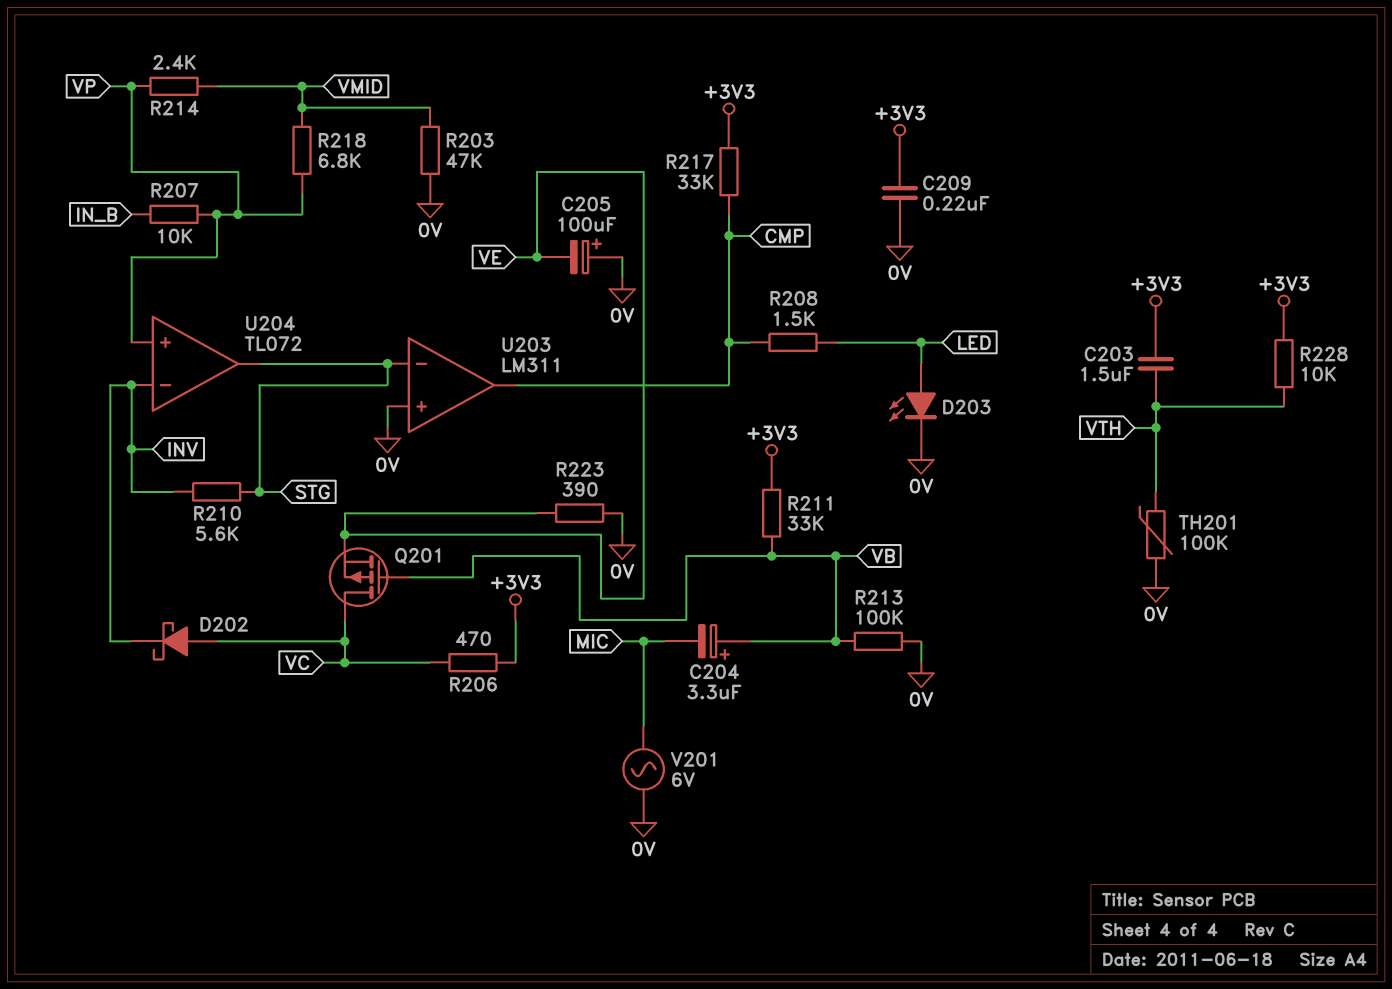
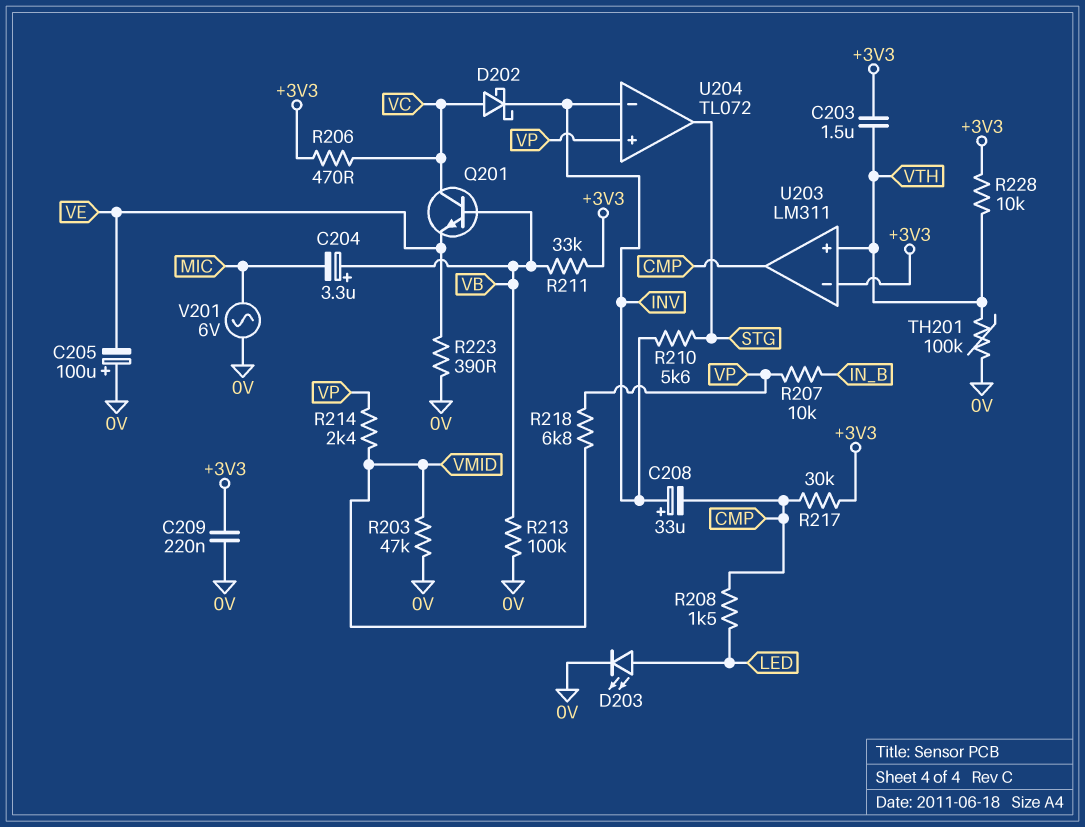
C208: none -> 33uF (plus INV, minus CMP)
Q201: PMOS (G VB, D VC, S VE) -> NPN (B VB, C VC, E VE)
R217: 33k (+3V3, CMP) -> 30k (+3V3, CMP)
U203 pin in+: 0V -> VTH
U203 pin in-: STG -> +3V3

